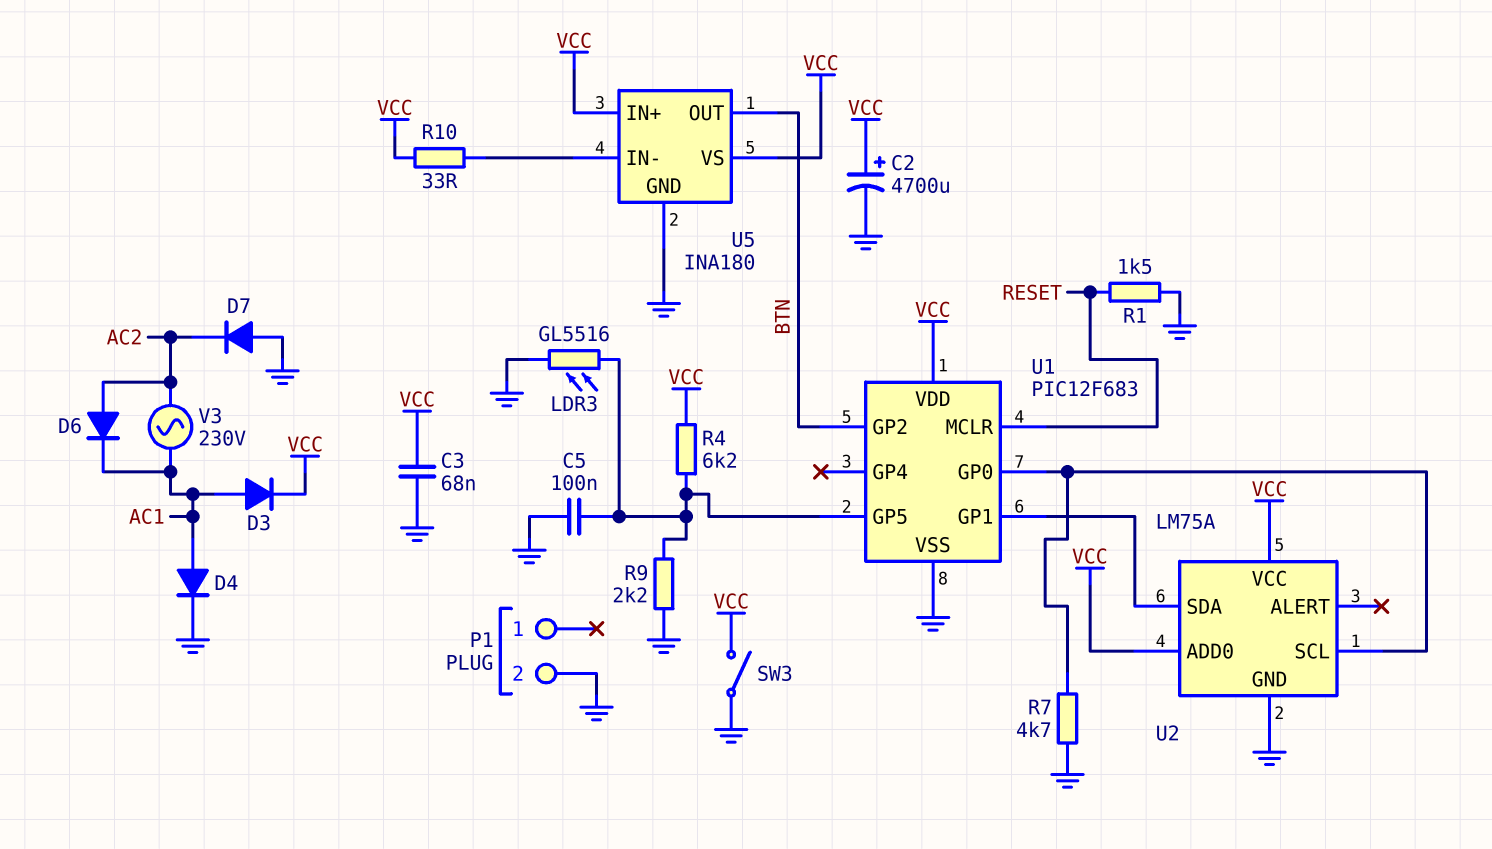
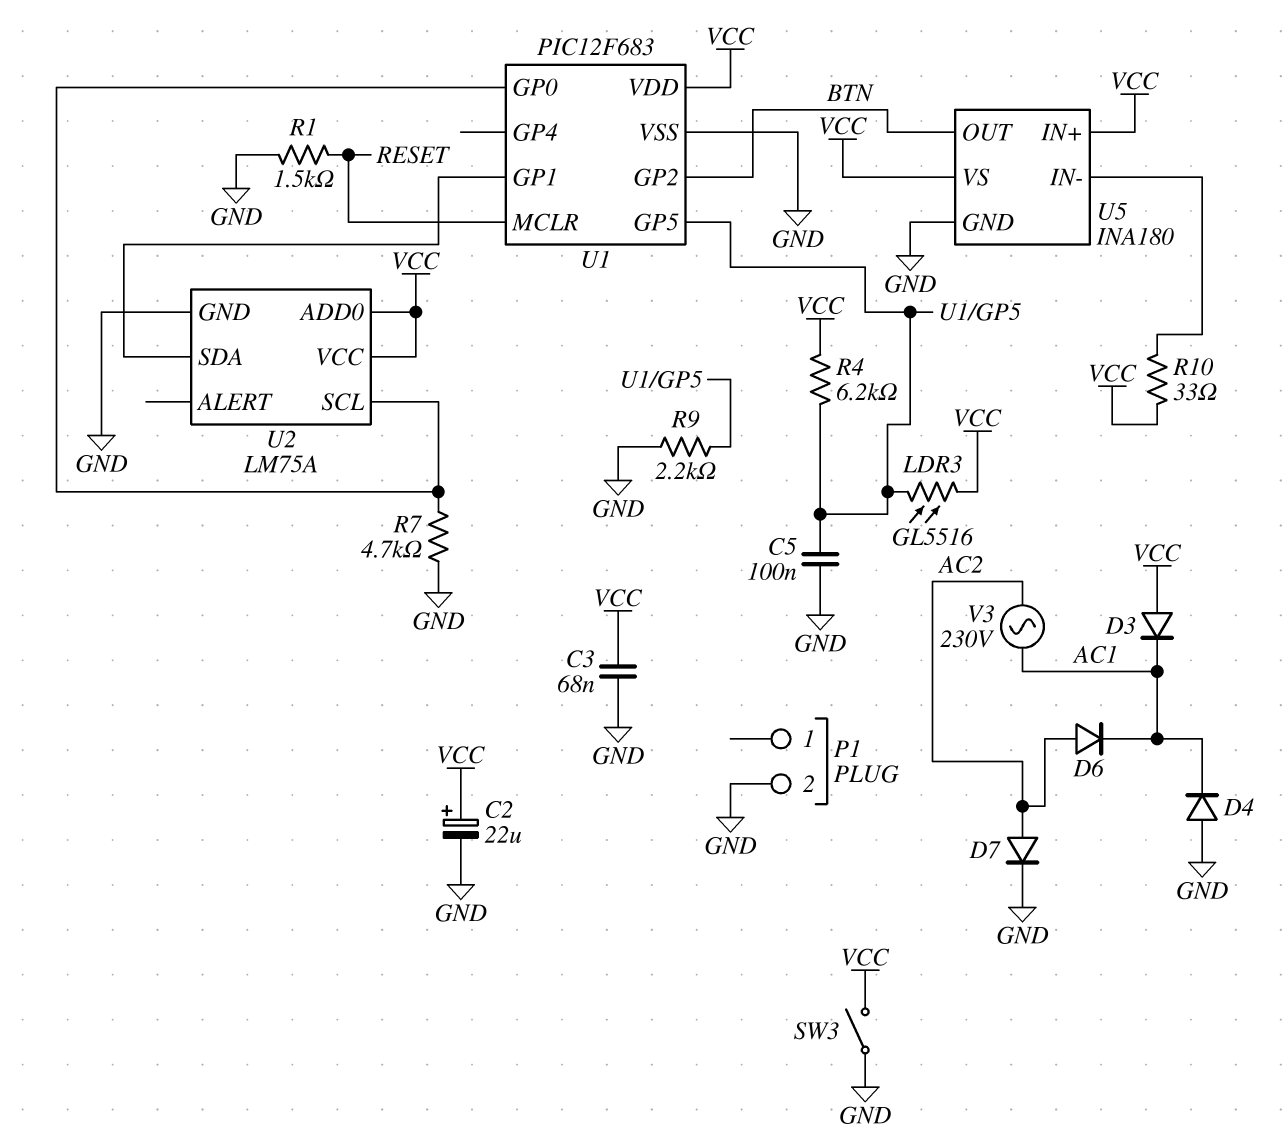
C2: 4700uF (plus VCC, minus GND) -> 22uF (plus VCC, minus GND)
D3: diode (A AC1, K VCC) -> diode (A VCC, K AC1)
D4: diode (A AC1, K GND) -> diode (A GND, K AC1)
D7: diode (A GND, K AC2) -> diode (A AC2, K GND)
LDR3: GL5516 (GND, U1/GP5) -> GL5516 (U1/GP5, VCC)

